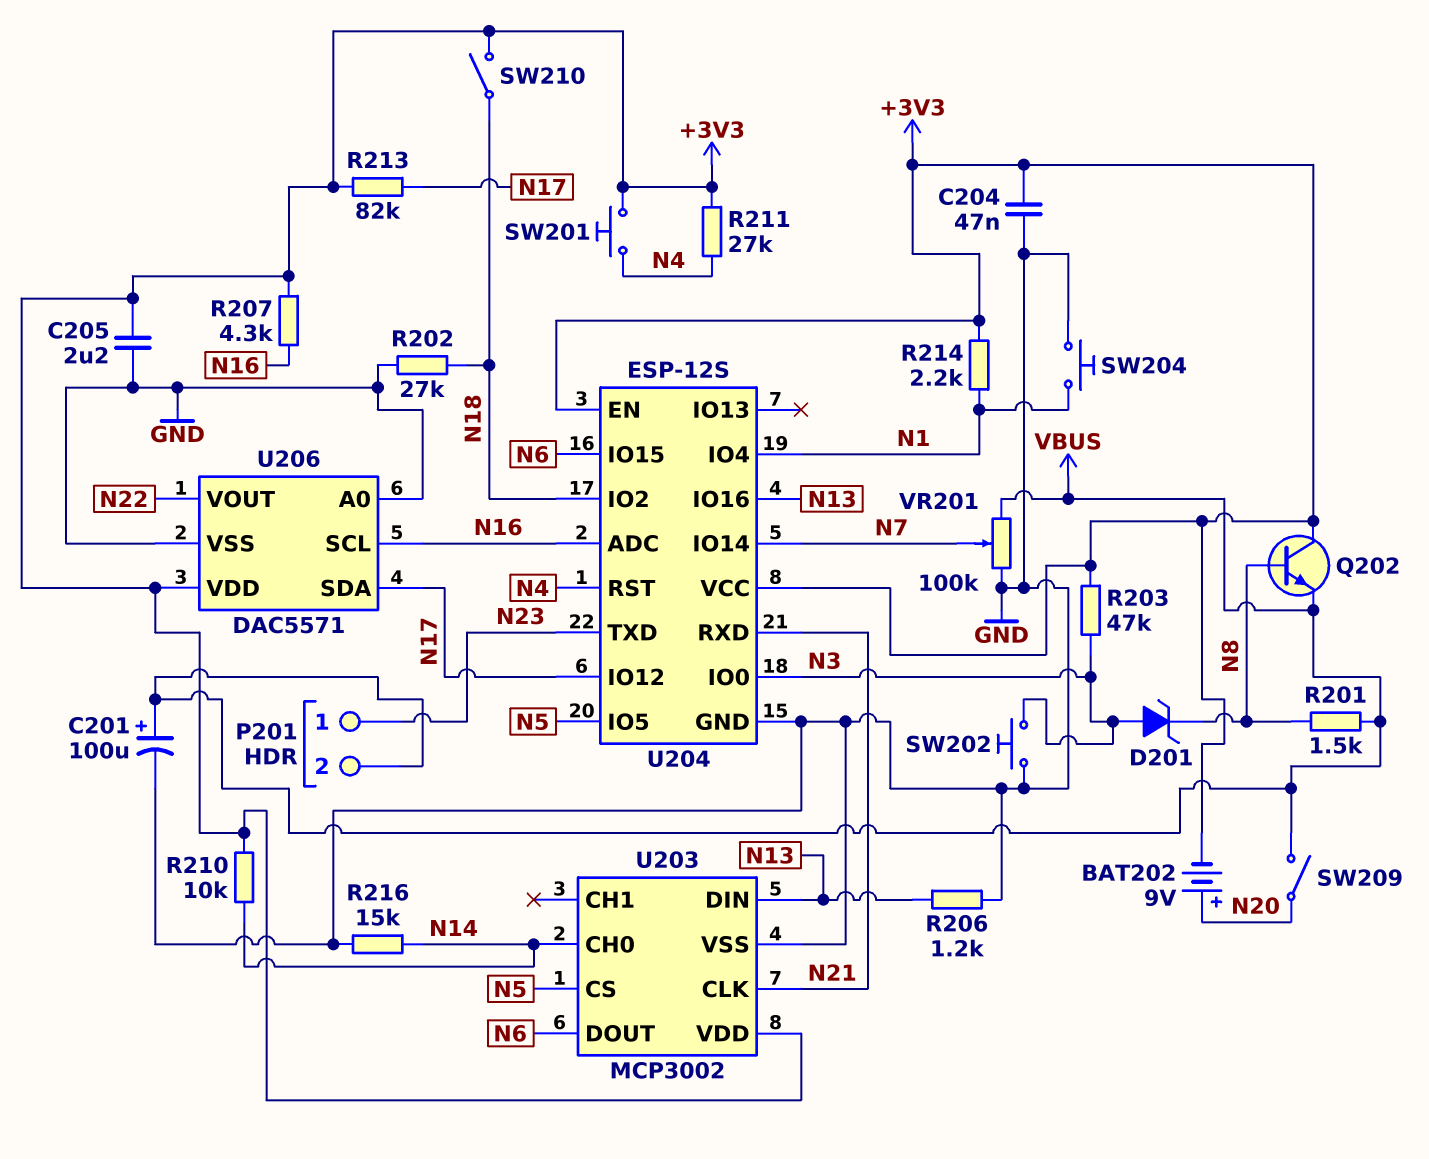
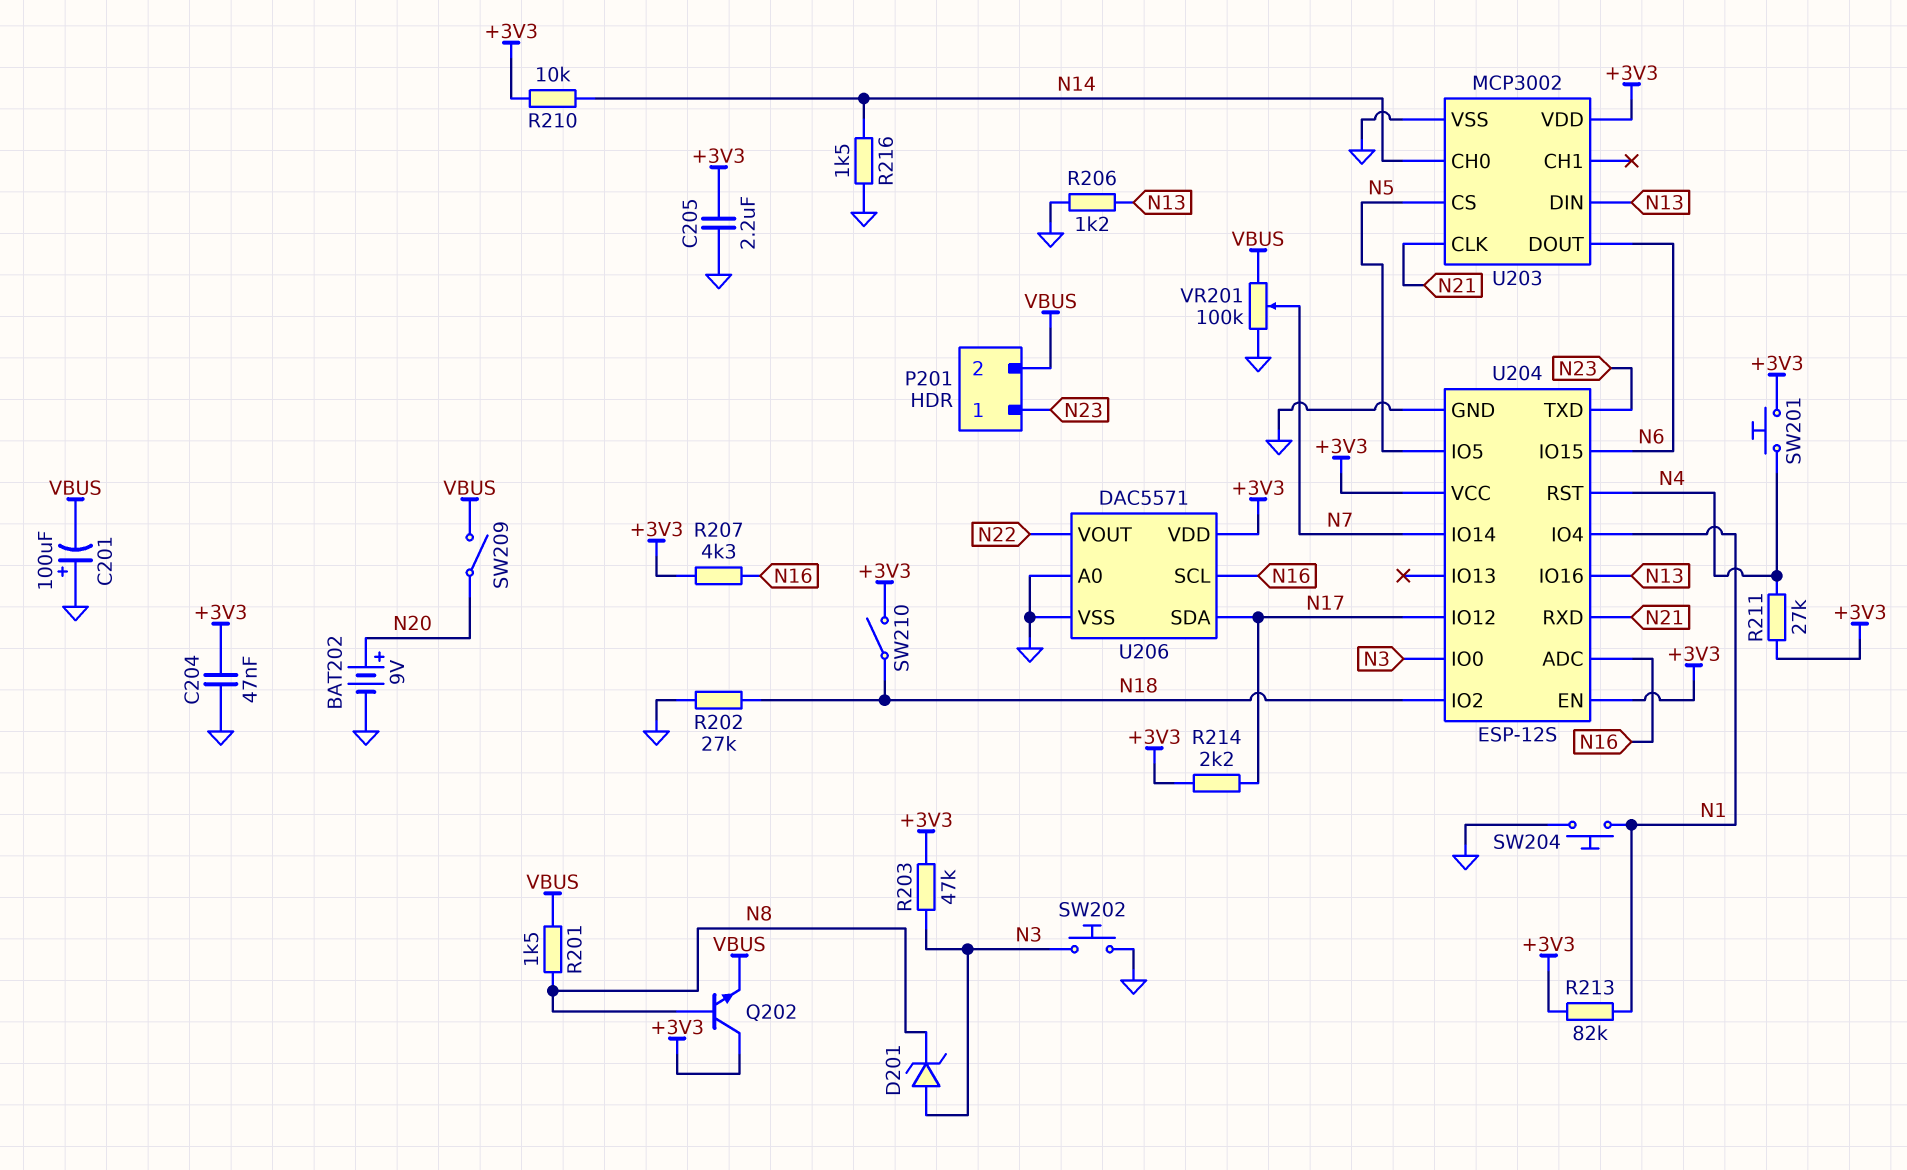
BAT202: 9V (plus N20, minus +3V3) -> 9V (plus N20, minus GND)
C201: 100uF (plus VBUS, minus GND) -> 100uF (plus GND, minus VBUS)
R213: 82k (+3V3, N17) -> 82k (+3V3, N1)
R214: 2.2k (+3V3, N1) -> 2.2k (+3V3, N17)
R216: 15k (GND, N14) -> 1.5k (GND, N14)

